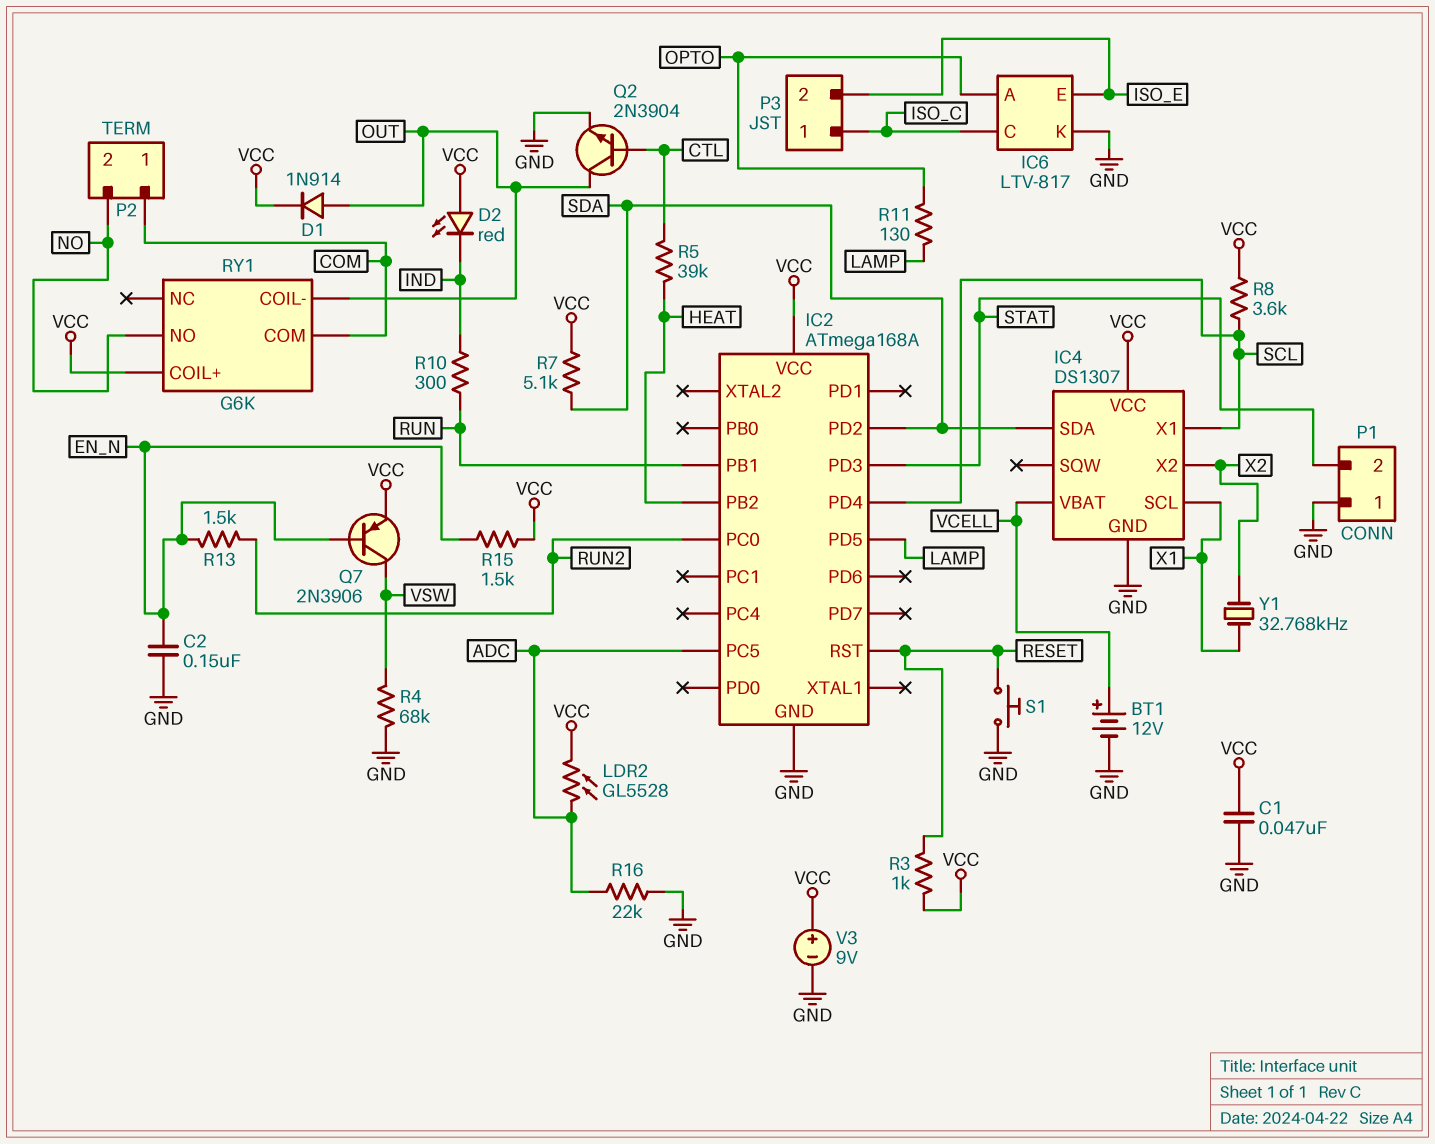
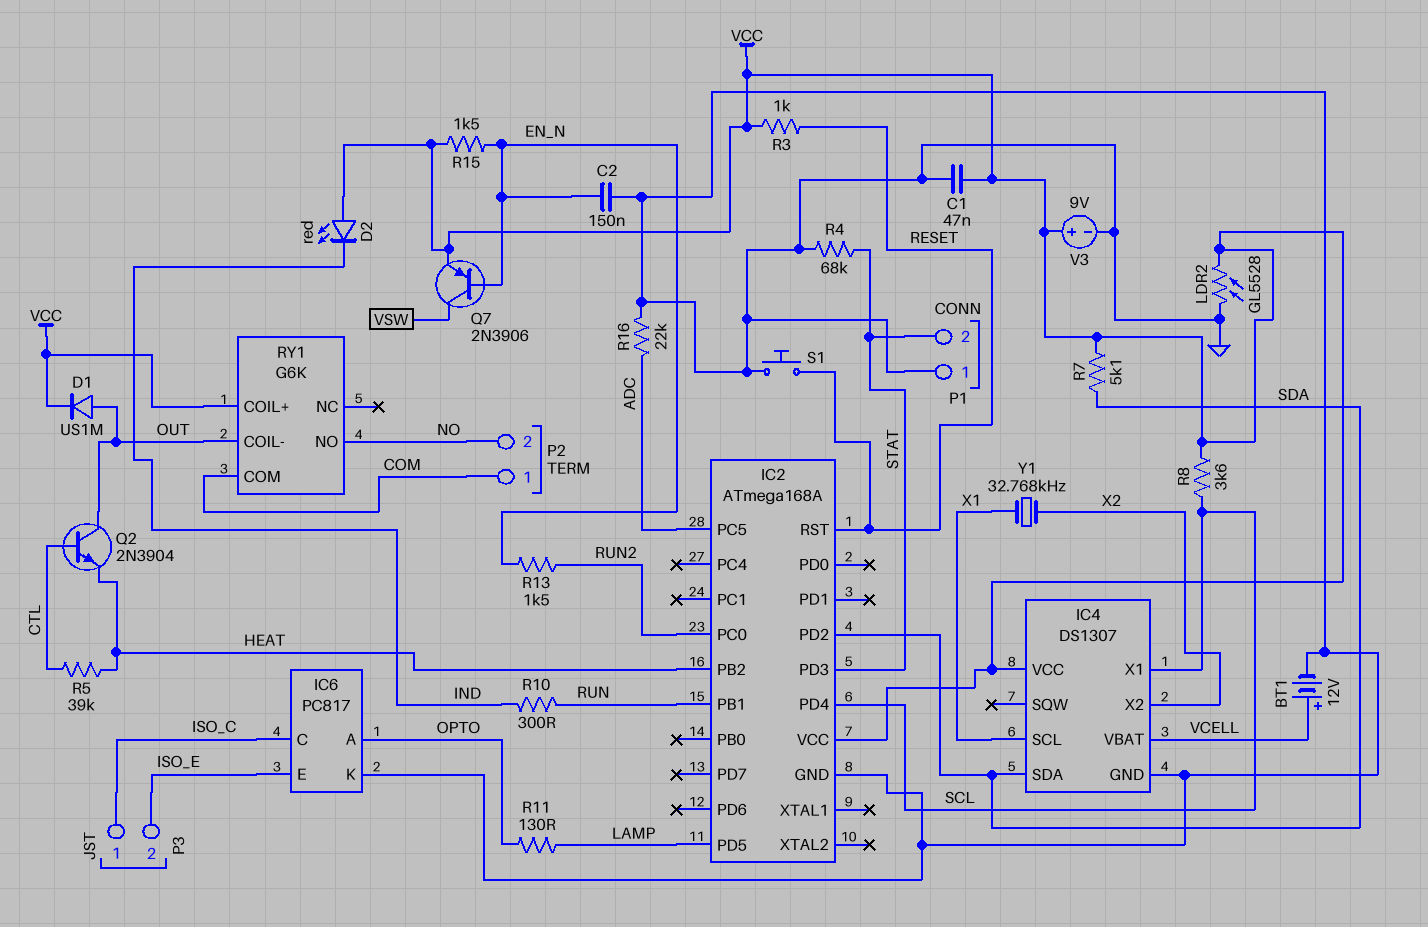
D1: diode 1N914 (A OUT, K VCC) -> diode US1M (A OUT, K VCC)
IC6: LTV-817 -> PC817
LDR2: GL5528 (ADC, VCC) -> GL5528 (GND, VCC)
Q2: NPN 2N3904 (B CTL, C OUT, E GND) -> NPN 2N3904 (B CTL, C OUT, E HEAT)
R4: 68k (GND, VSW) -> 68k (GND, STAT)

